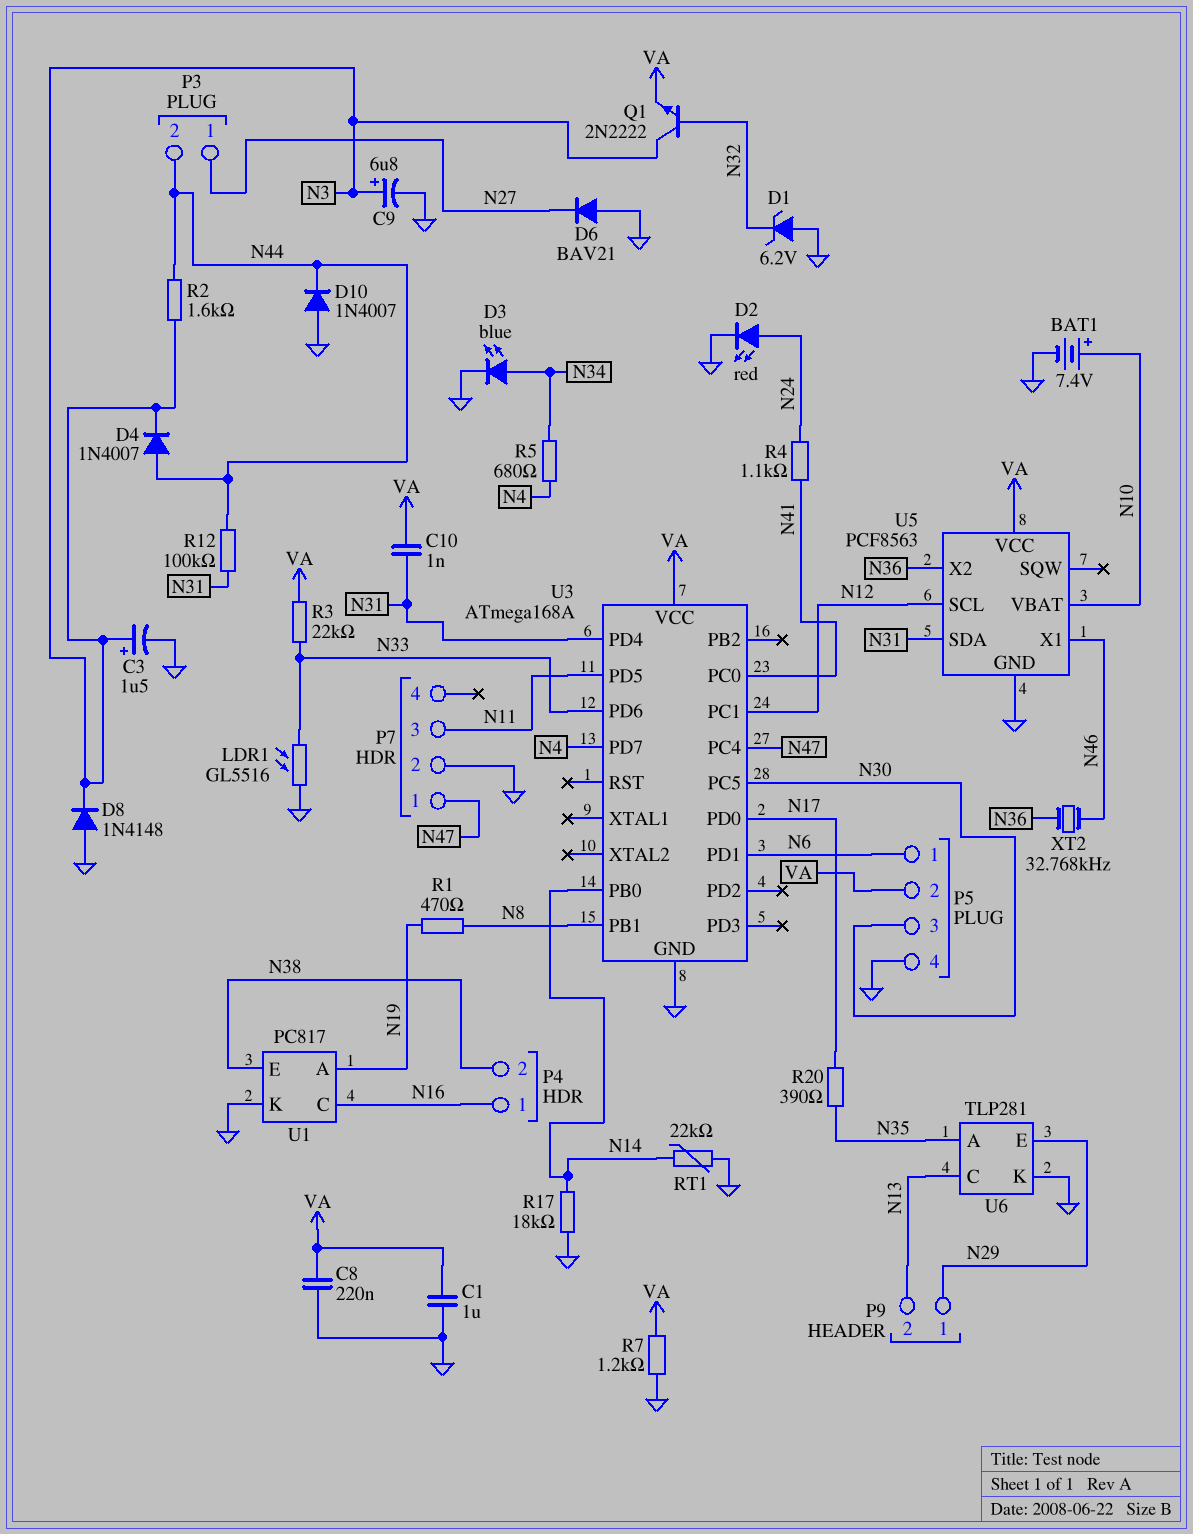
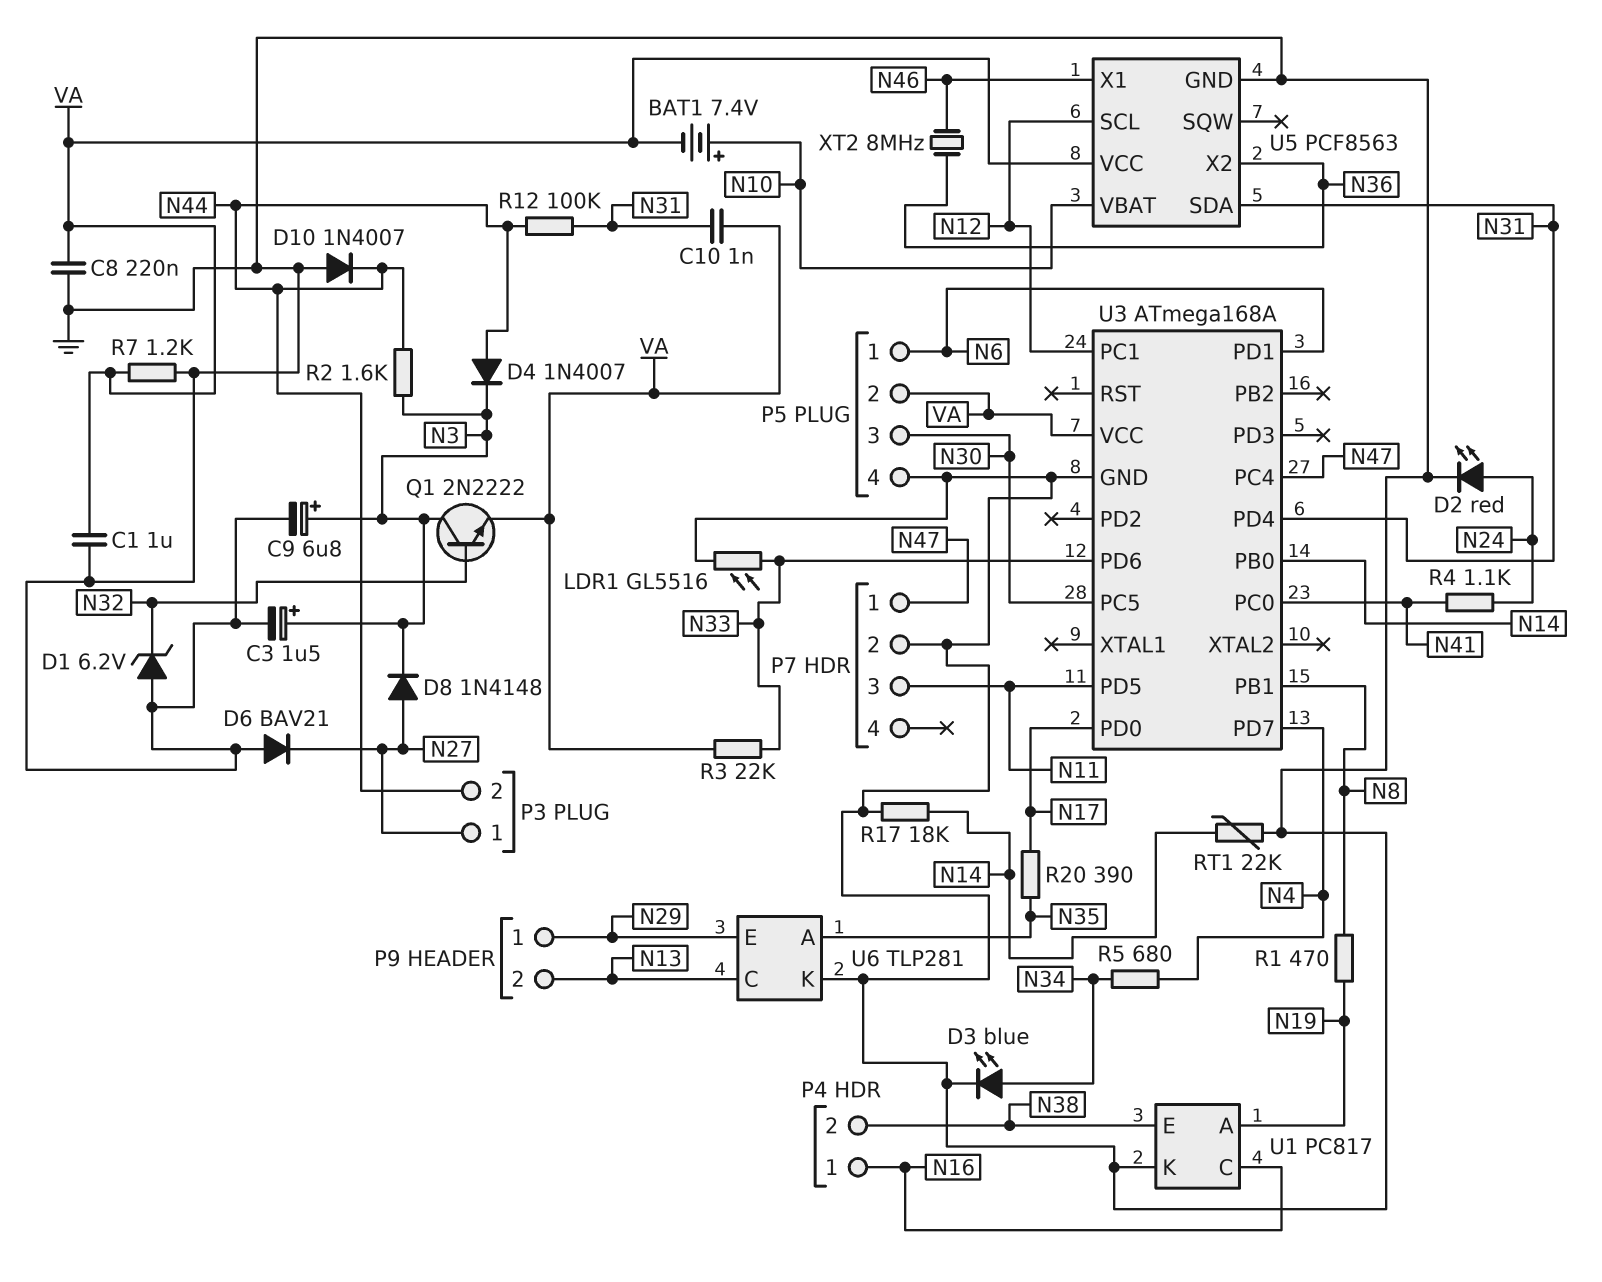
BAT1: 7.4V (plus N10, minus GND) -> 7.4V (plus N10, minus VA)
D8: diode 1N4148 (A GND, K N3) -> diode 1N4148 (A N27, K N3)
XT2: 32.768kHz (N36, N46) -> 8MHz (N36, N46)

